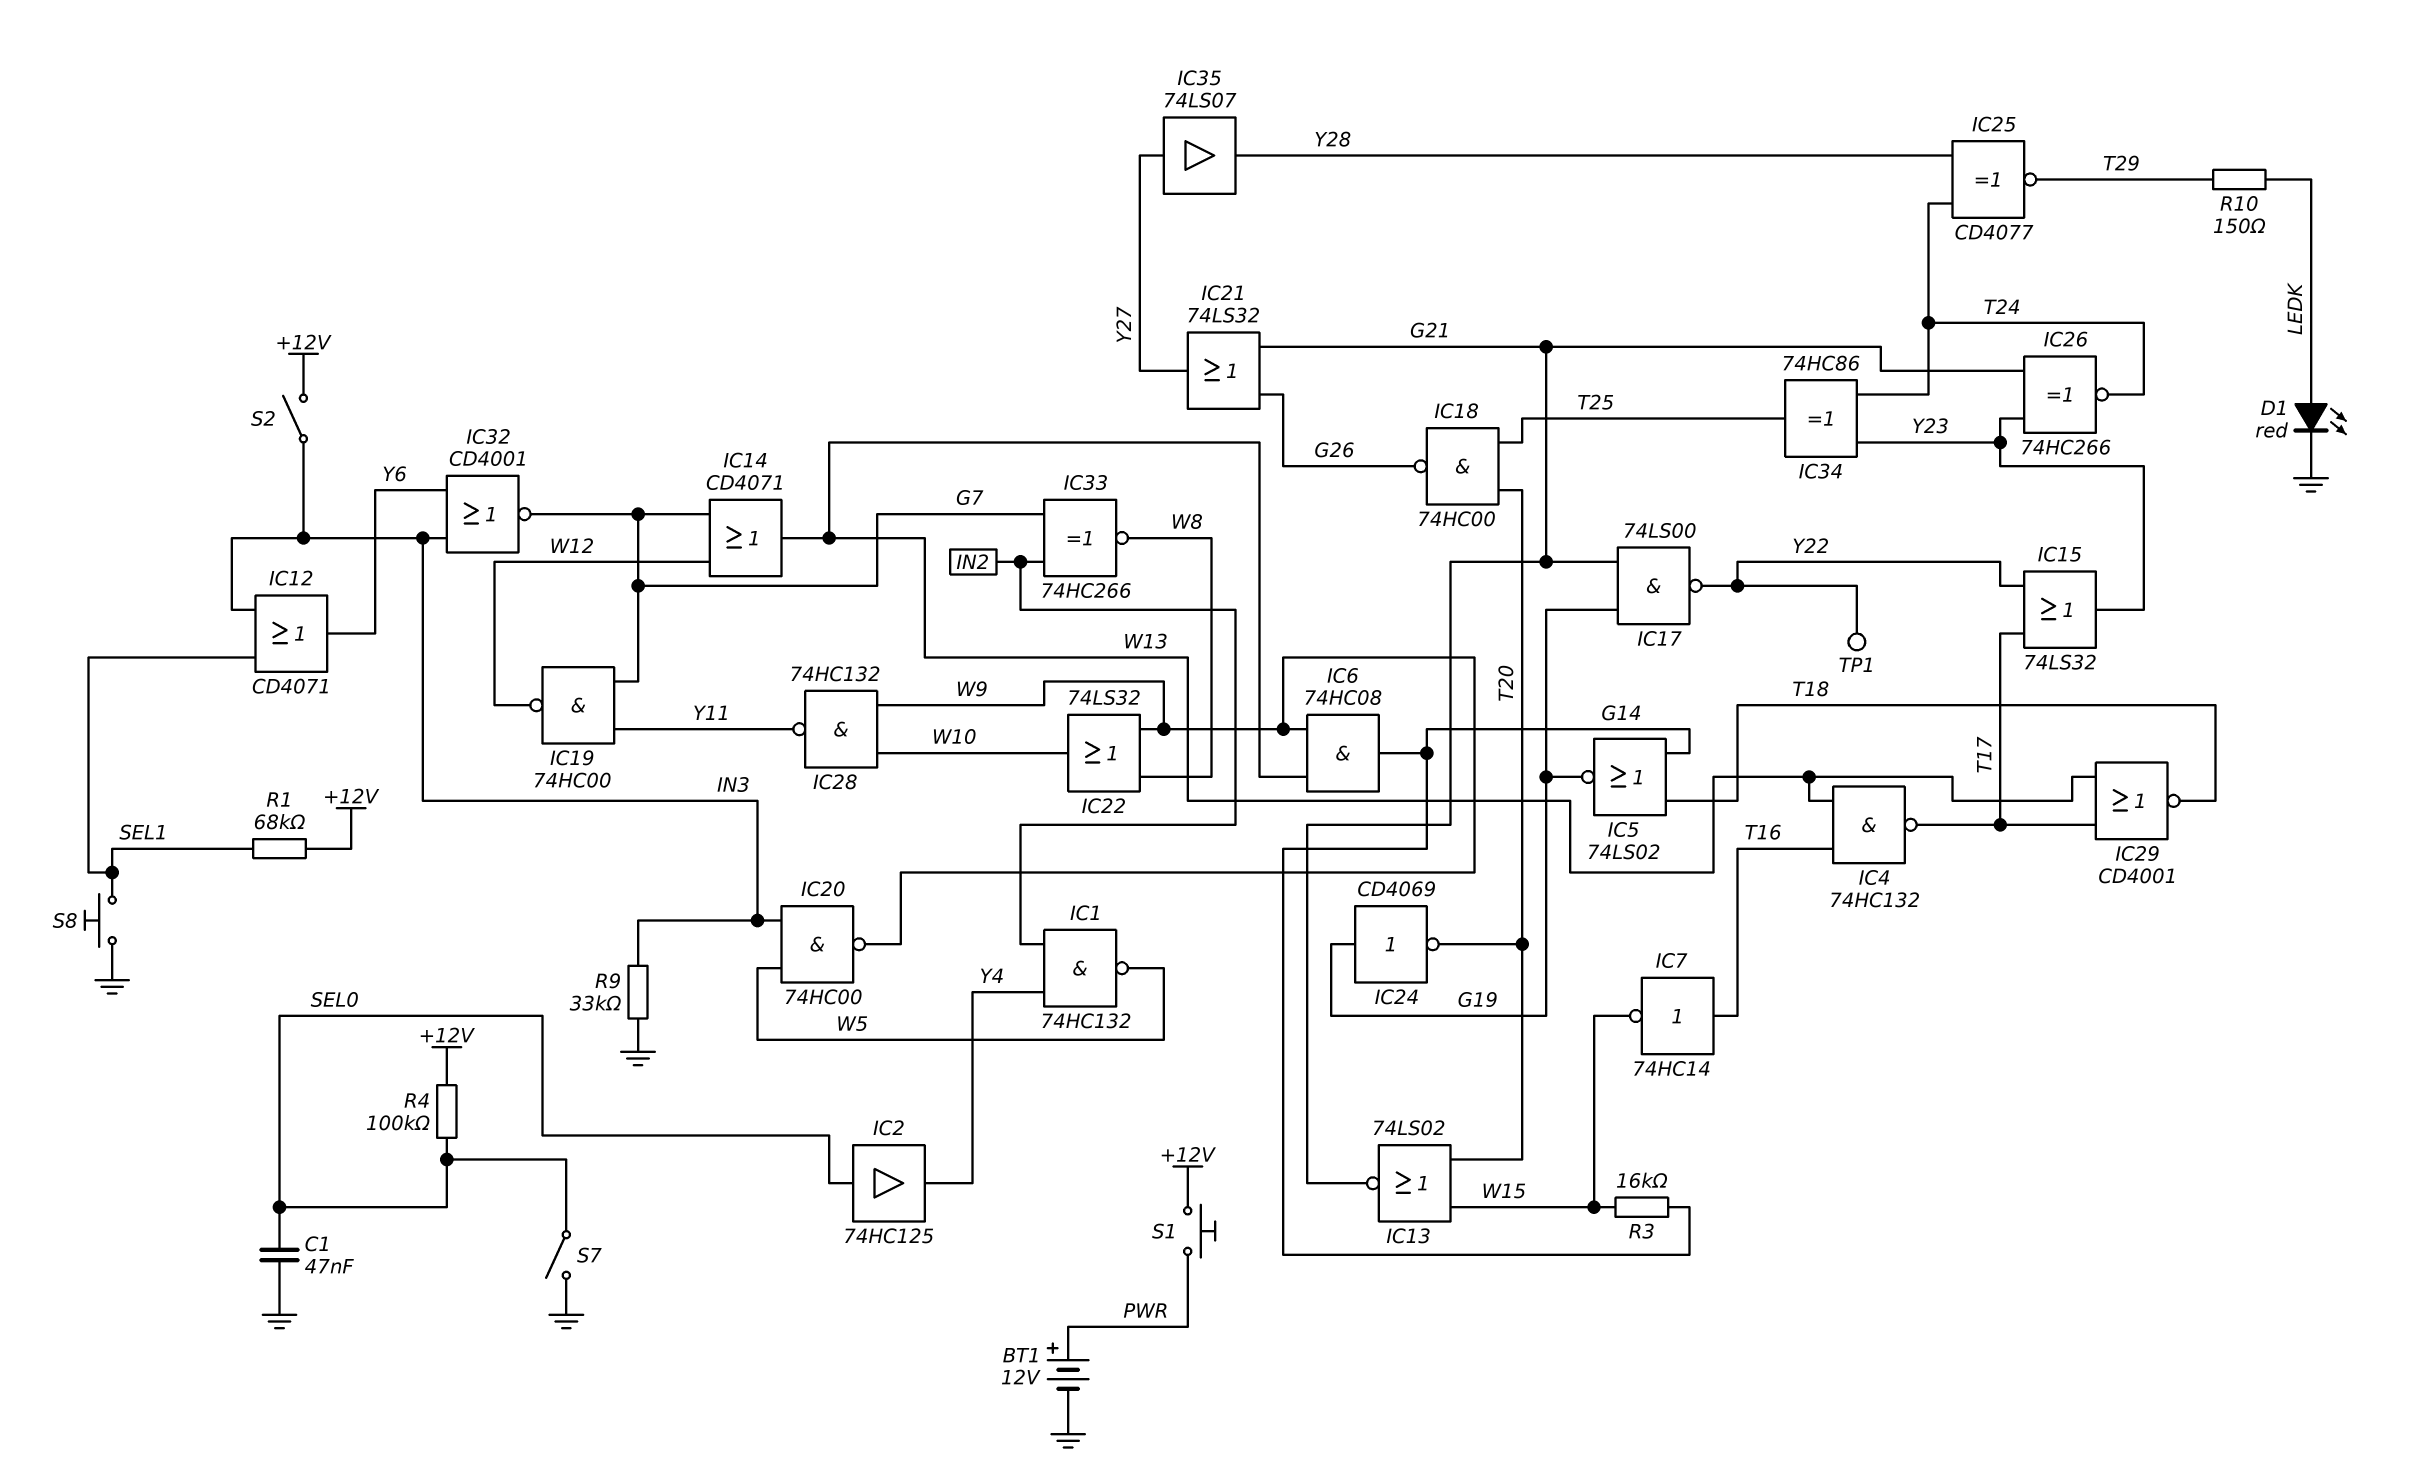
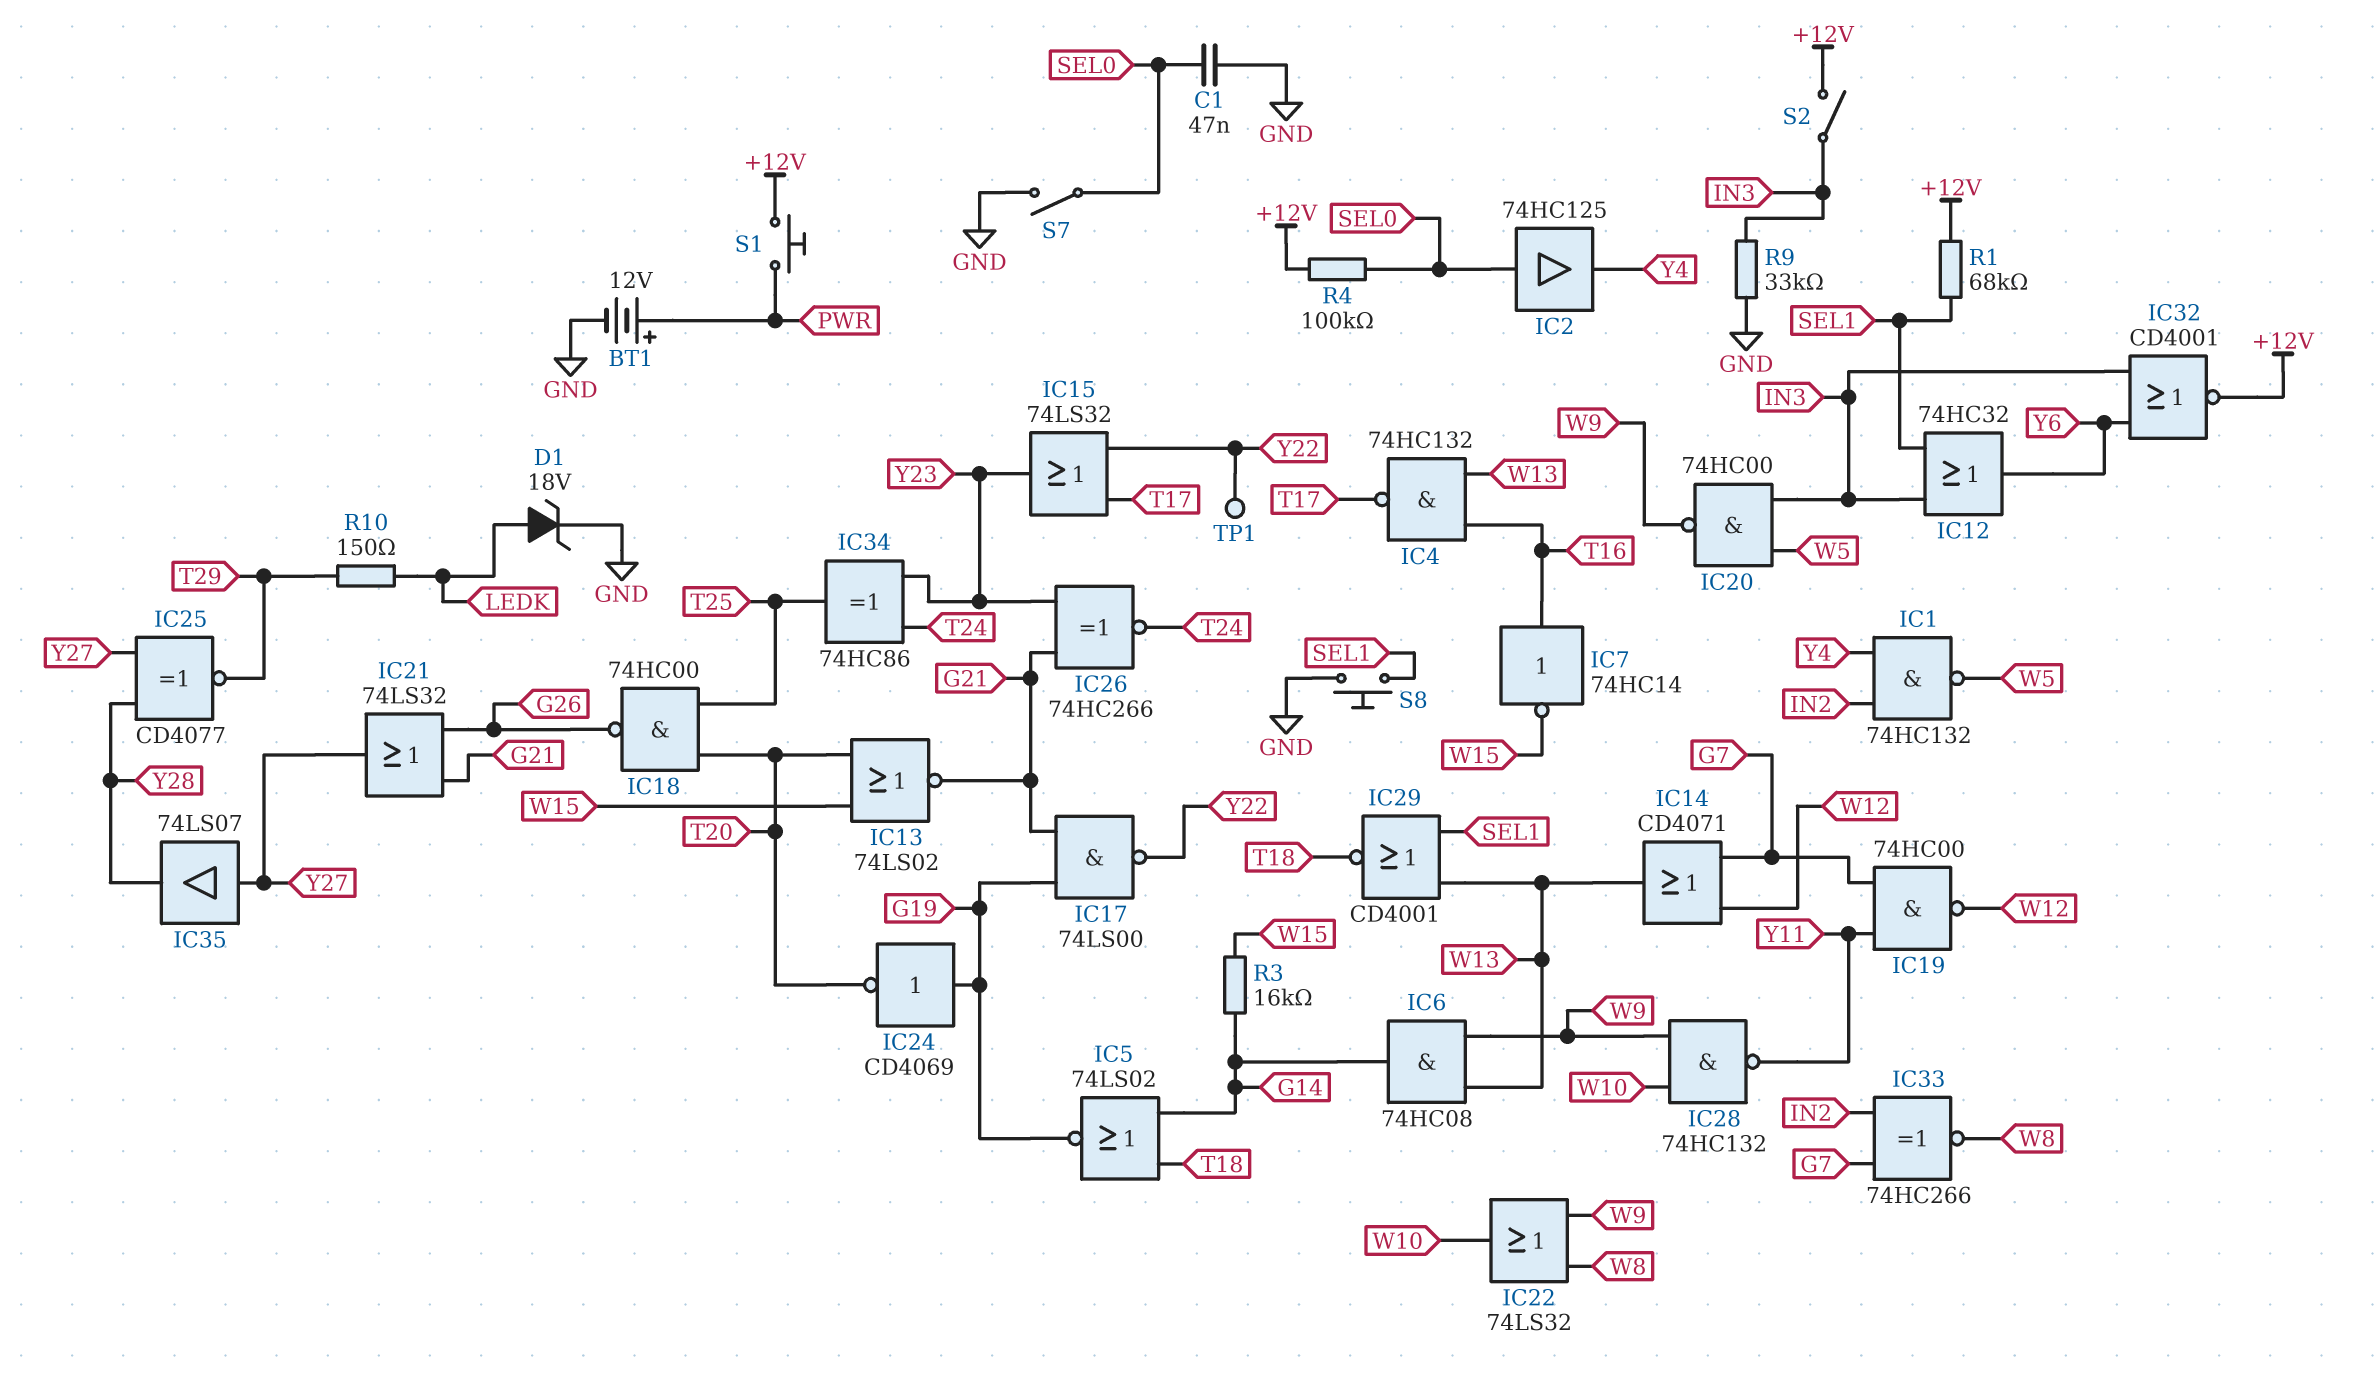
D1: LED red (A LEDK, K GND) -> zener 18V (A LEDK, K GND)
IC12: OR CD4071 (in IN3, in SEL1, out Y6) -> OR 74HC32 (in IN3, in SEL1, out Y6)
IC25: XNOR CD4077 (in T24, in Y28, out T29) -> XNOR CD4077 (in Y27, in Y28, out T29)
IC29: NOR CD4001 (in T17, in W13, out T18) -> NOR CD4001 (in SEL1, in W13, out T18)
IC32: NOR CD4001 (in IN3, in Y6, out G7) -> NOR CD4001 (in IN3, in Y6, out +12V)

